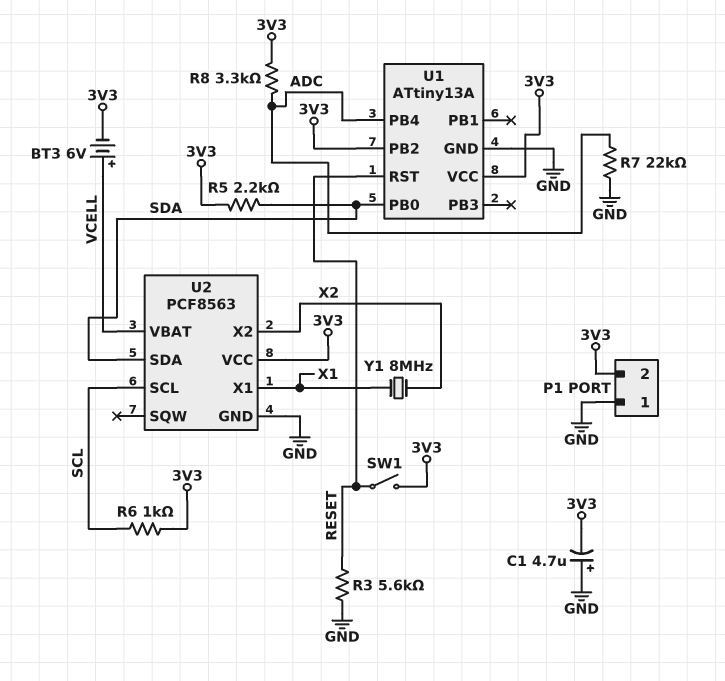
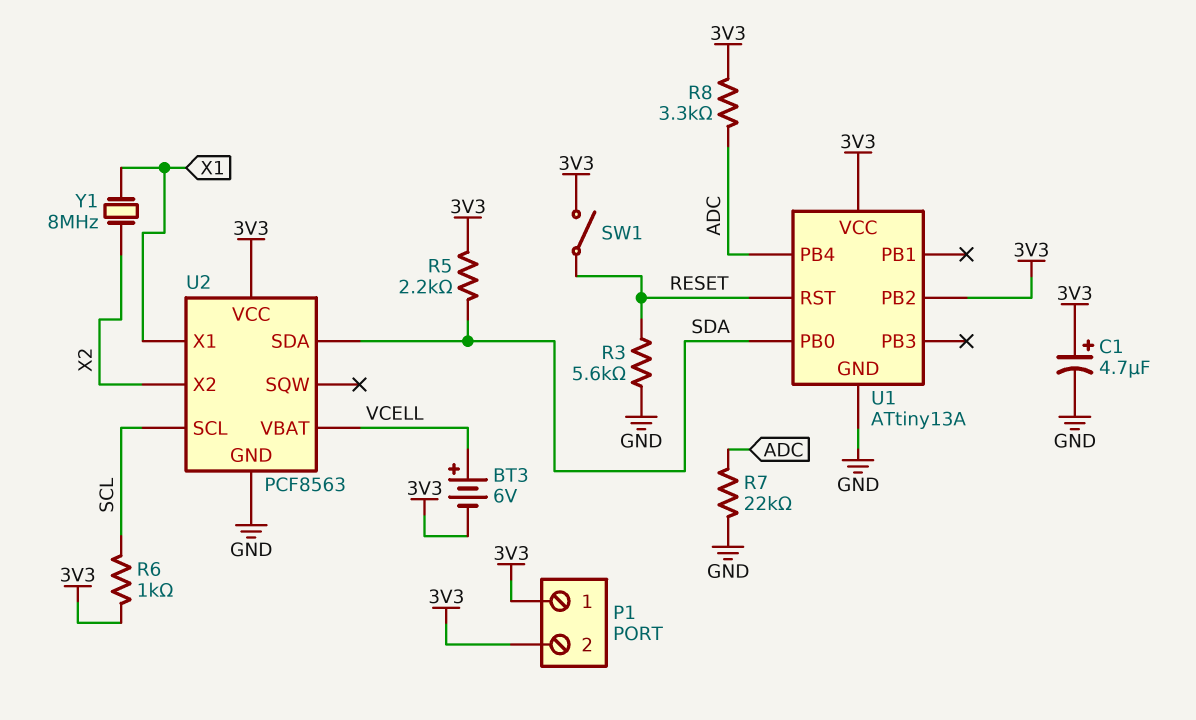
C1: 4.7uF (plus GND, minus 3V3) -> 4.7uF (plus 3V3, minus GND)
P1 pin 1: GND -> 3V3

